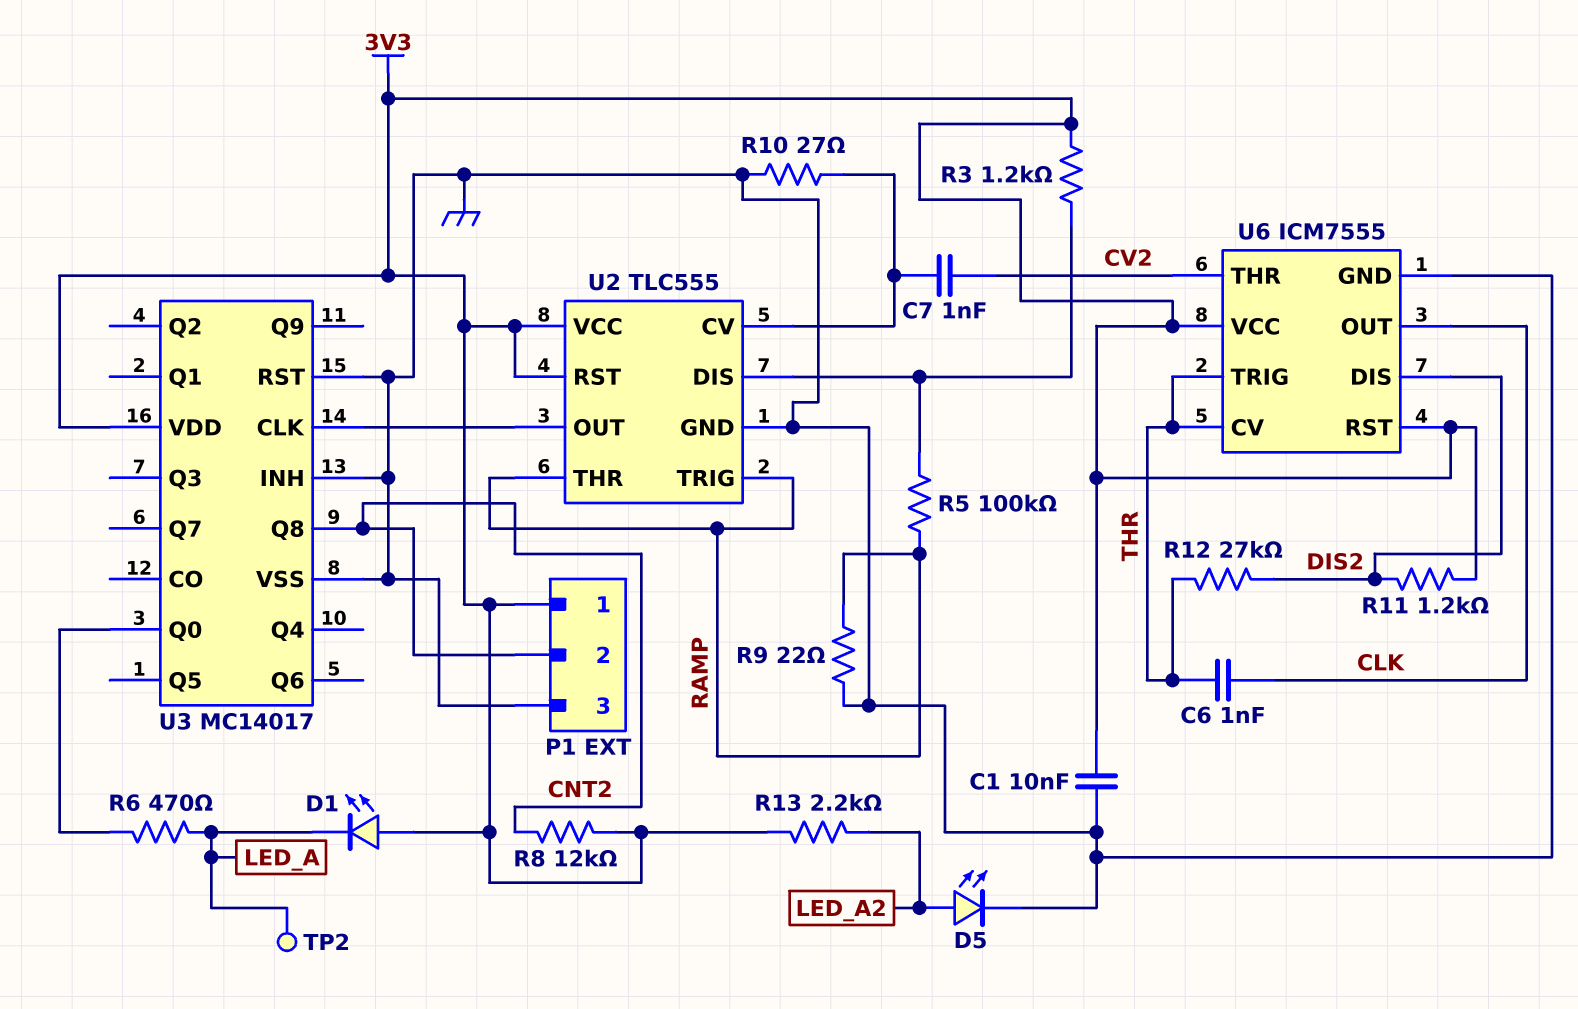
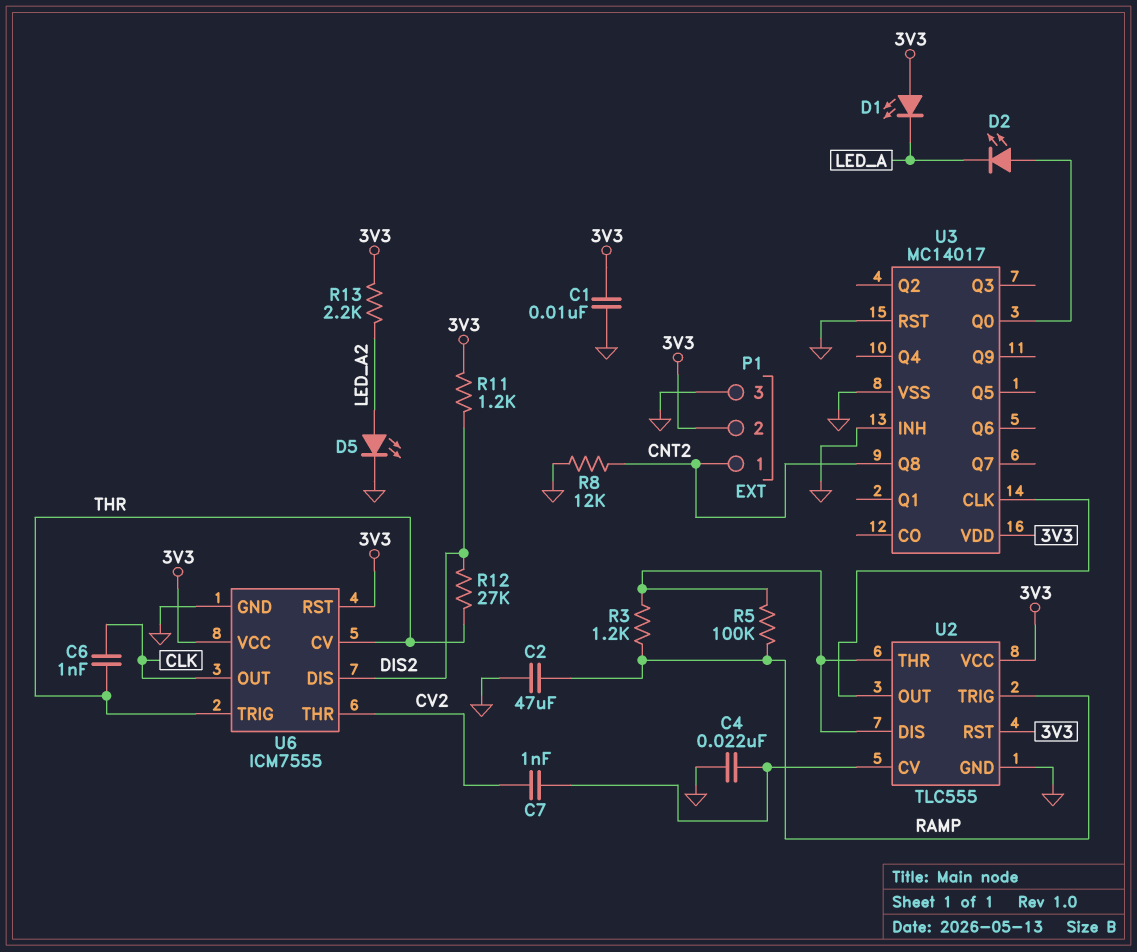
C2: none -> 47uF (GND, RAMP)
C4: none -> 22nF (GND, U2/CV)
D2: none -> LED (A U3/Q0, K LED_A)
P1 pin 1: 3V3 -> CNT2
P1 pin 2: CNT2 -> 3V3
R3: 1.2k (3V3, U2/DIS) -> 1.2k (RAMP, U2/DIS)
R6: 470 (LED_A, U3/Q0) -> none
R8: 12k (3V3, CNT2) -> 12k (CNT2, GND)
R9: 22 (GND, RAMP) -> none
R10: 27 (GND, U2/CV) -> none
TP2: test point (LED_A) -> none
U2 pin THR: RAMP -> U2/DIS

